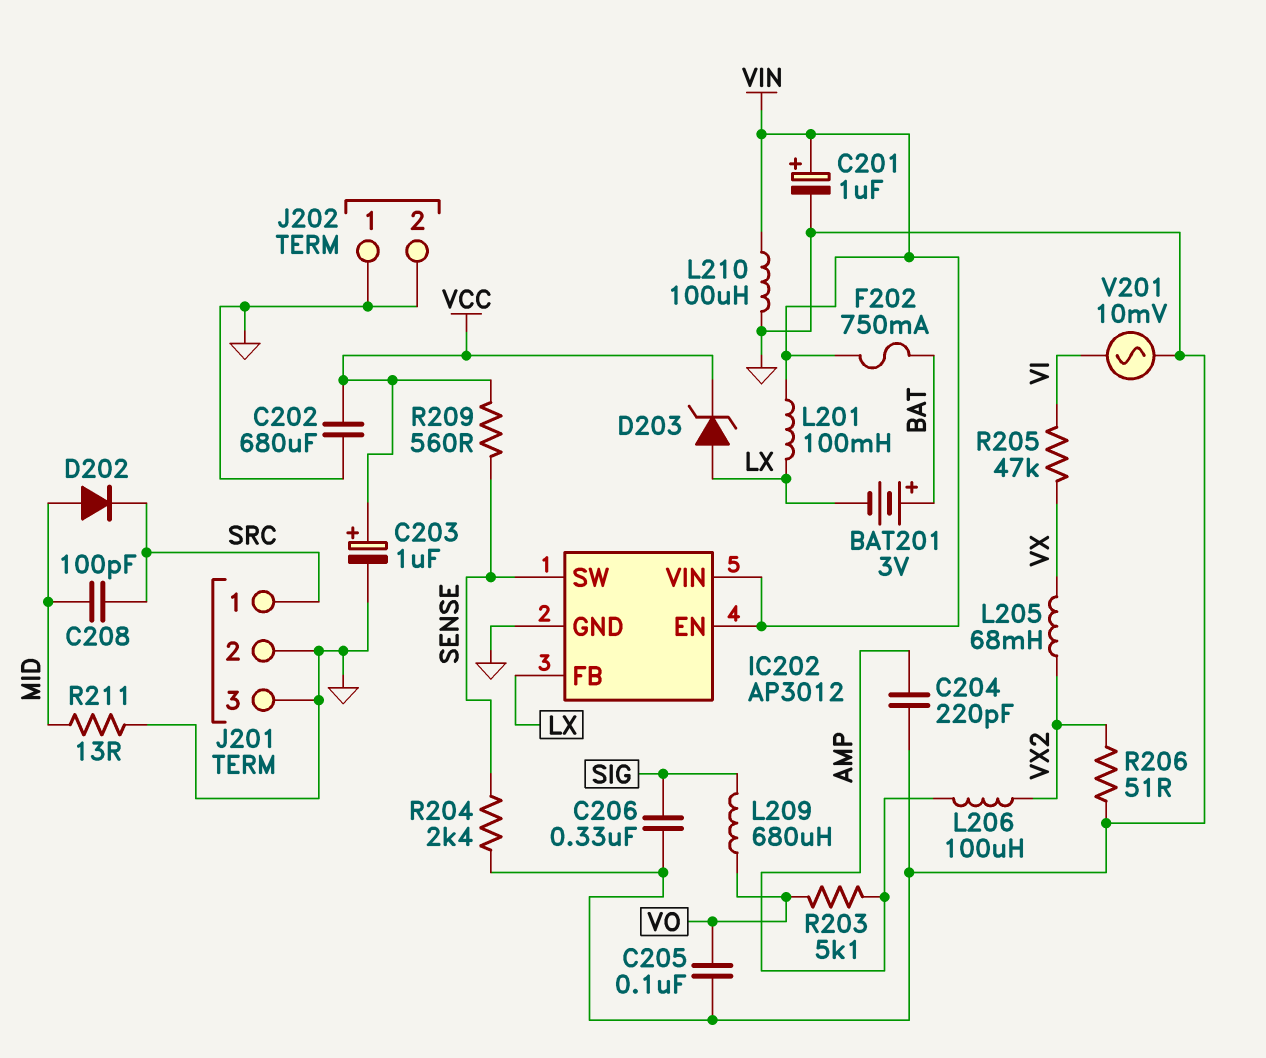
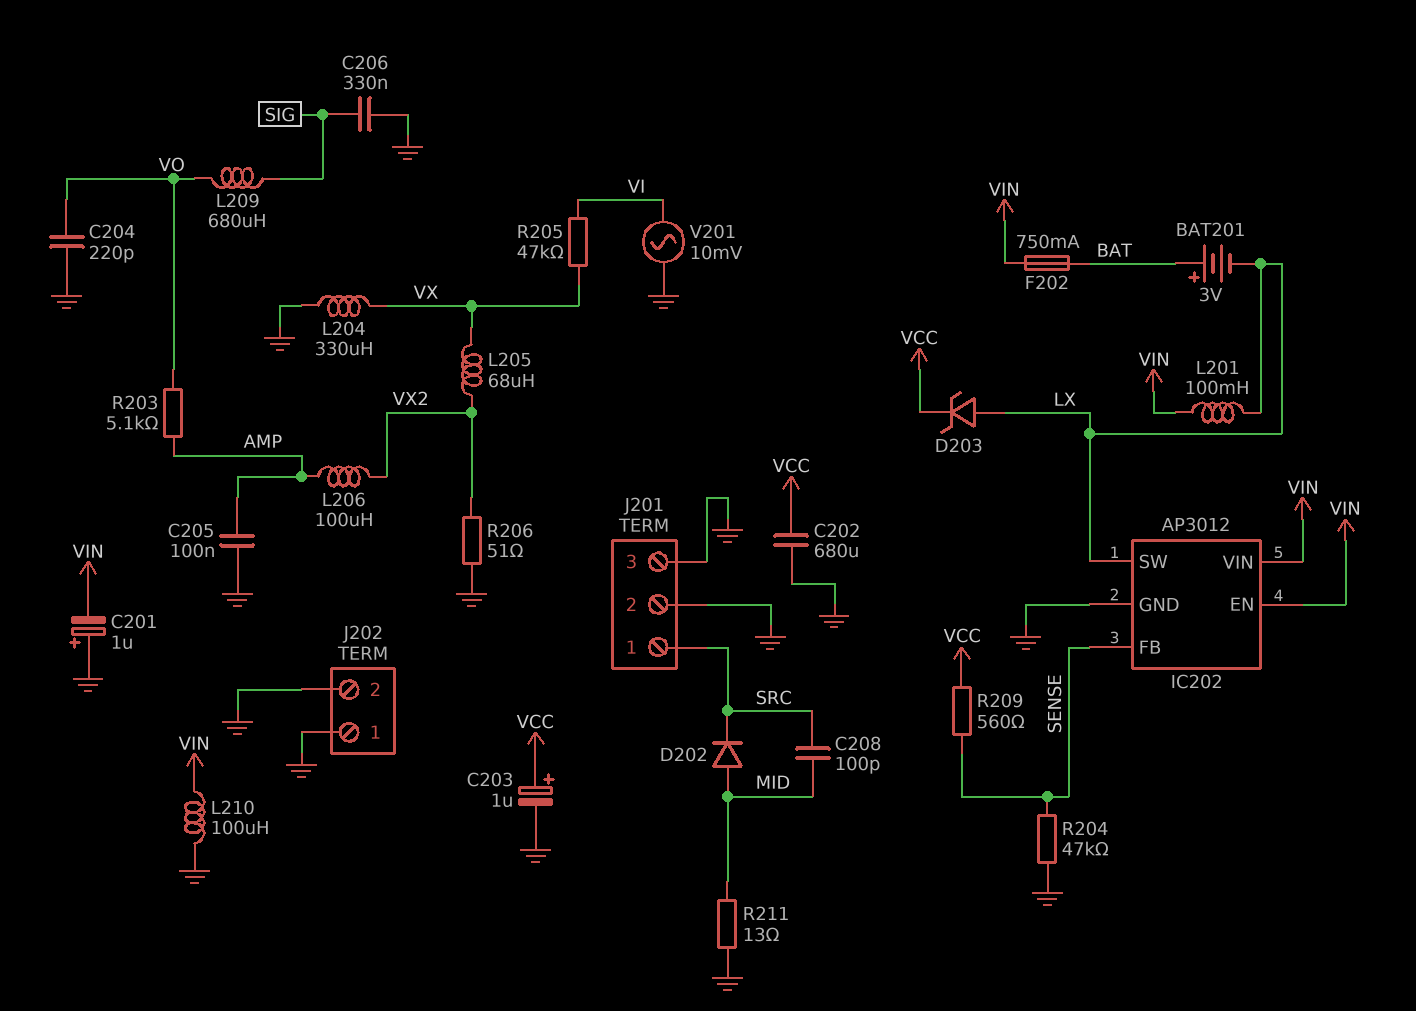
C201: 1uF (plus VIN, minus GND) -> 1uF (plus GND, minus VIN)
C204: 220pF (AMP, GND) -> 220pF (GND, VO)
C205: 100nF (GND, VO) -> 100nF (AMP, GND)
IC202 pin FB: LX -> SENSE
IC202 pin SW: SENSE -> LX
L204: none -> 330uH (GND, VX)
L205: 68mH (VX, VX2) -> 68uH (VX, VX2)
R204: 2.4k (GND, SENSE) -> 47k (GND, SENSE)

